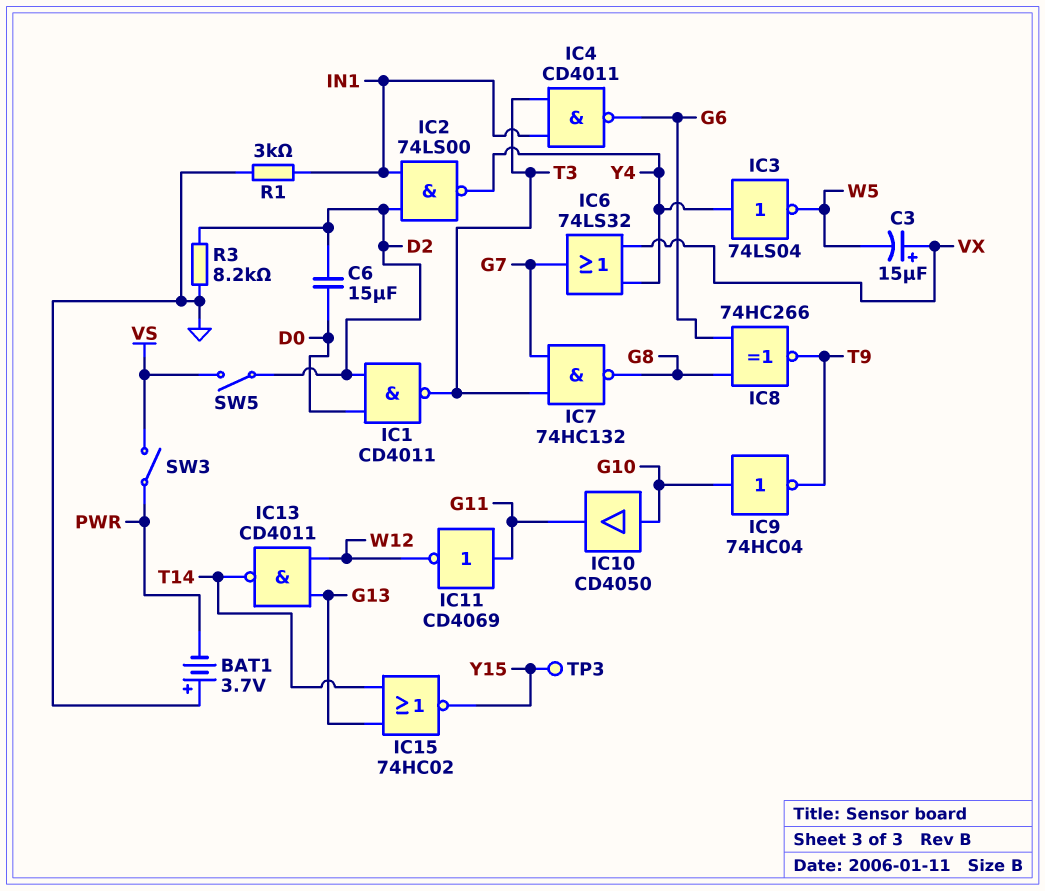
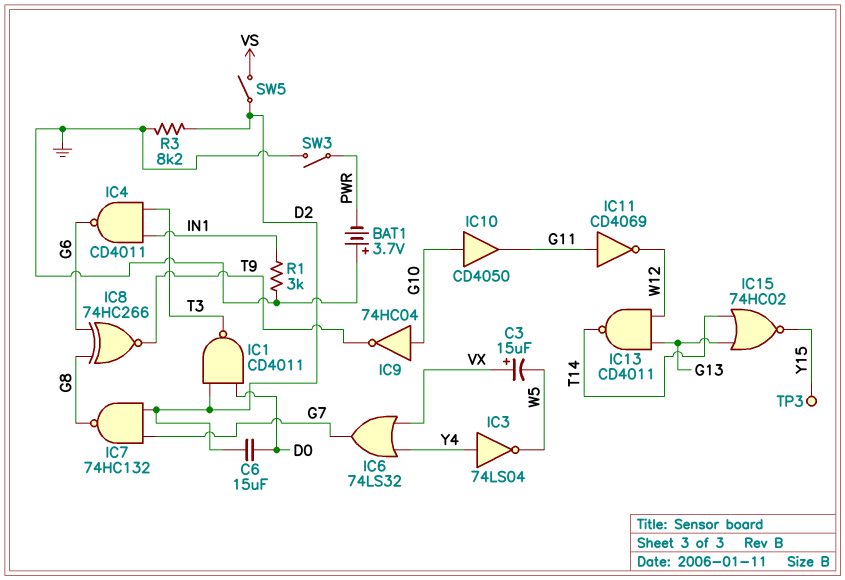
IC2: NAND 74LS00 (in D2, in IN1, out Y4) -> none
IC7: NAND 74HC132 (in G7, in T3, out G8) -> NAND 74HC132 (in D2, in G7, out G8)
SW3: switch (PWR, VS) -> switch (GND, PWR)

